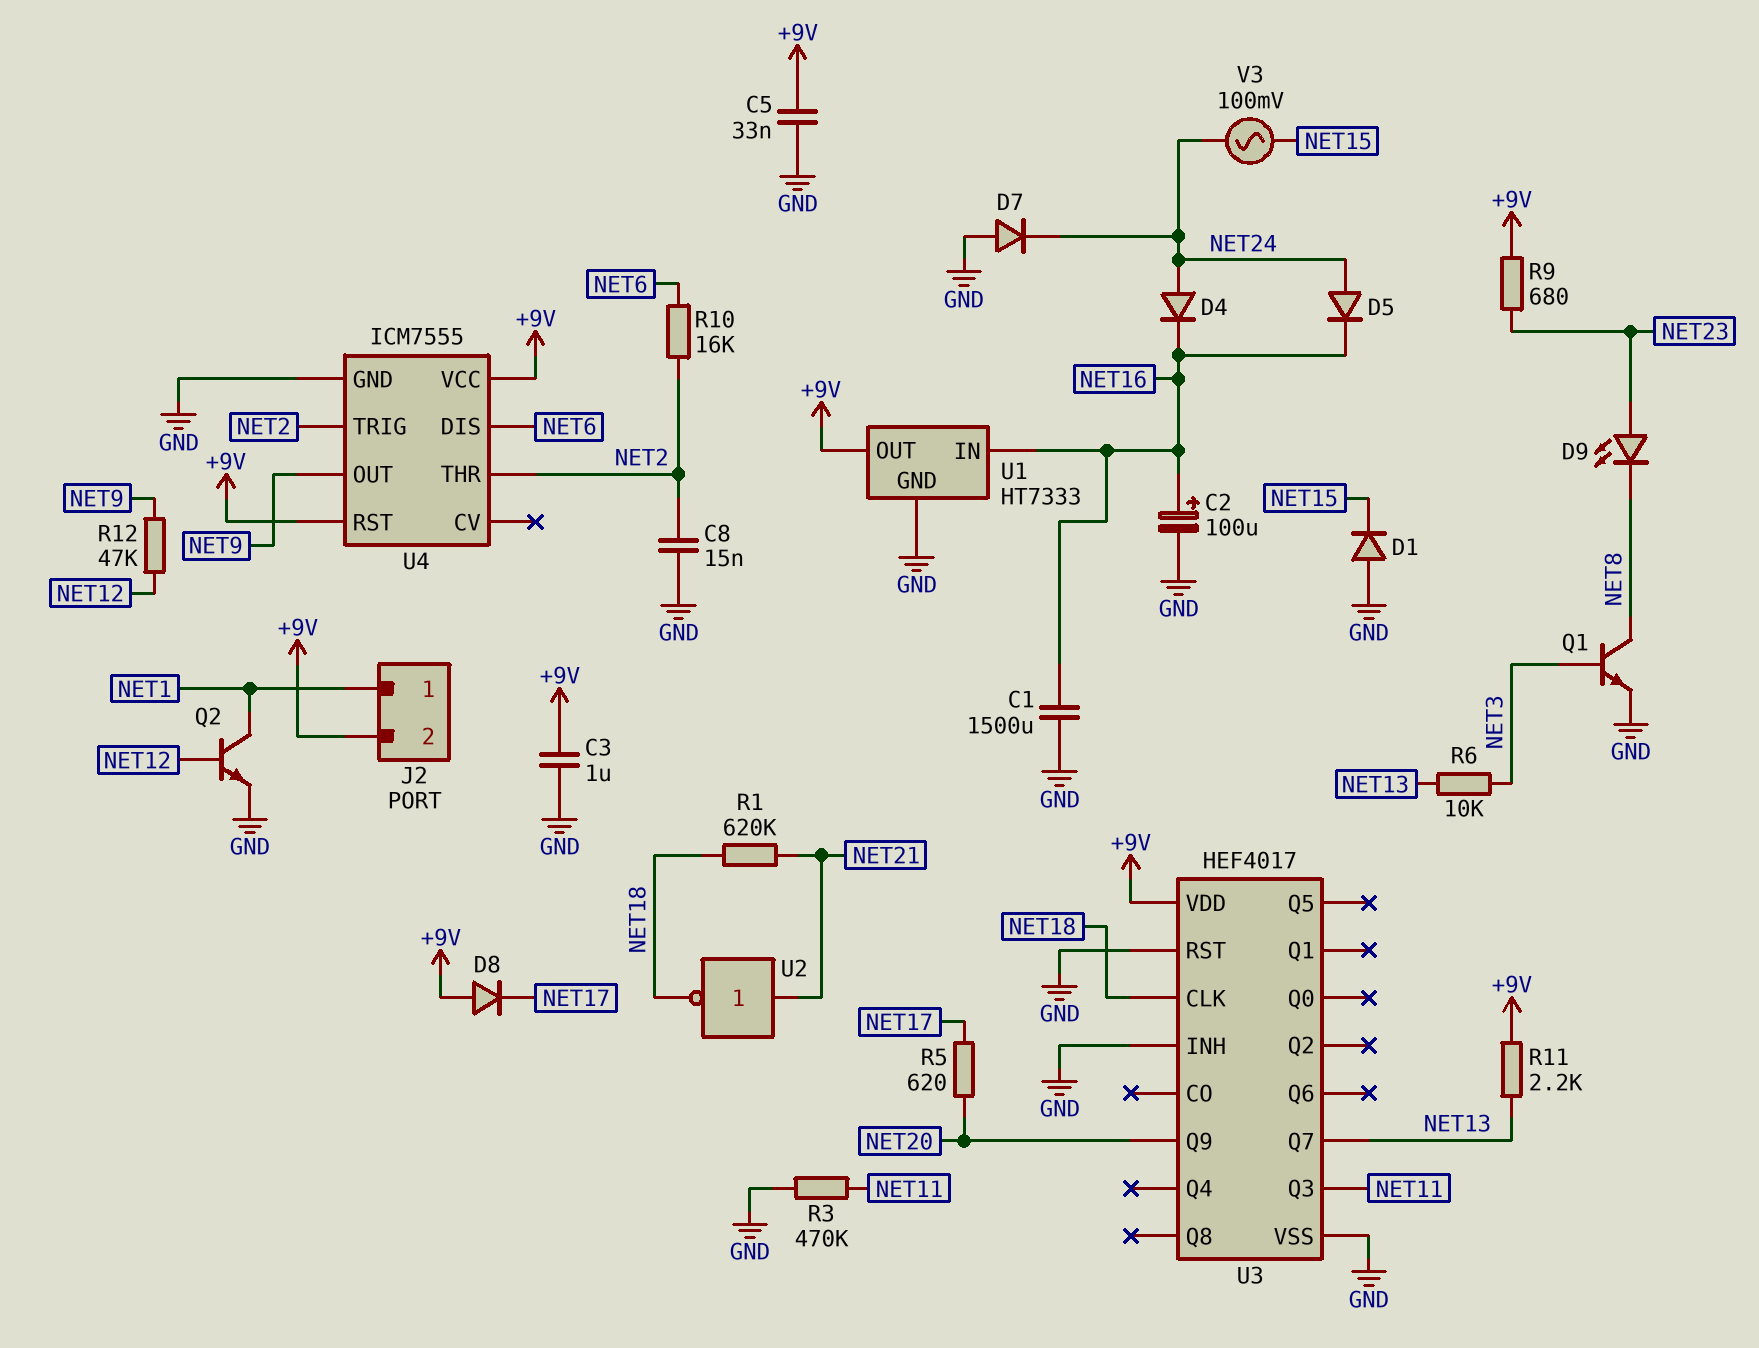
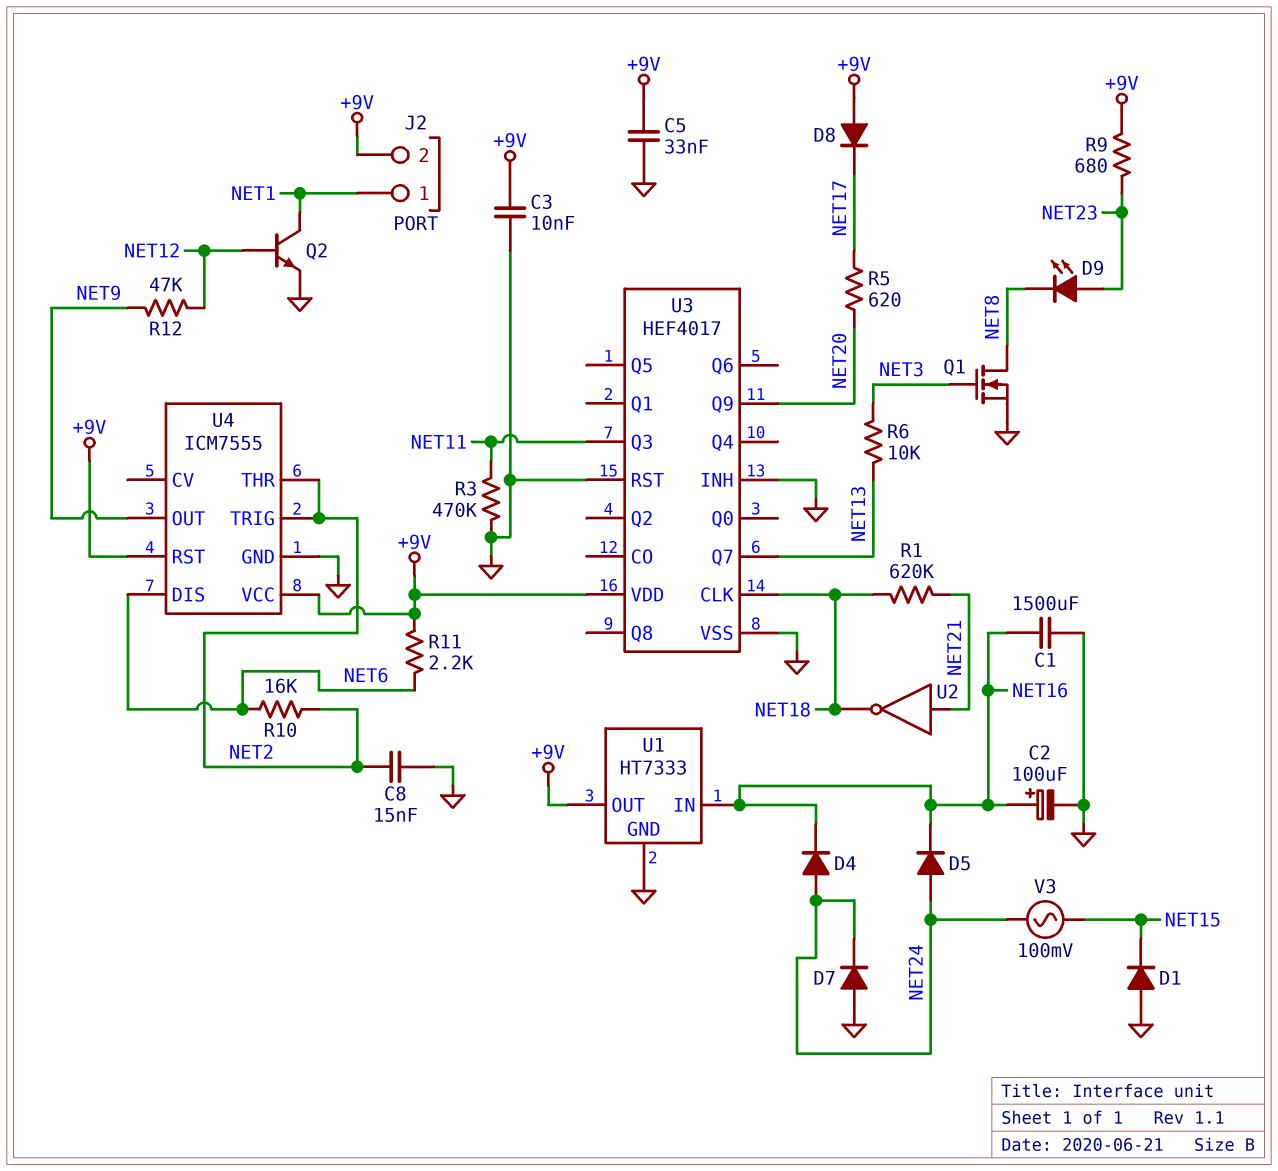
C3: 1uF (+9V, GND) -> 10nF (+9V, GND)
Q1: NPN (B NET3, C NET8, E GND) -> NMOS (G NET3, D NET8, S GND)
R11: 2.2k (+9V, NET13) -> 2.2k (+9V, NET6)

